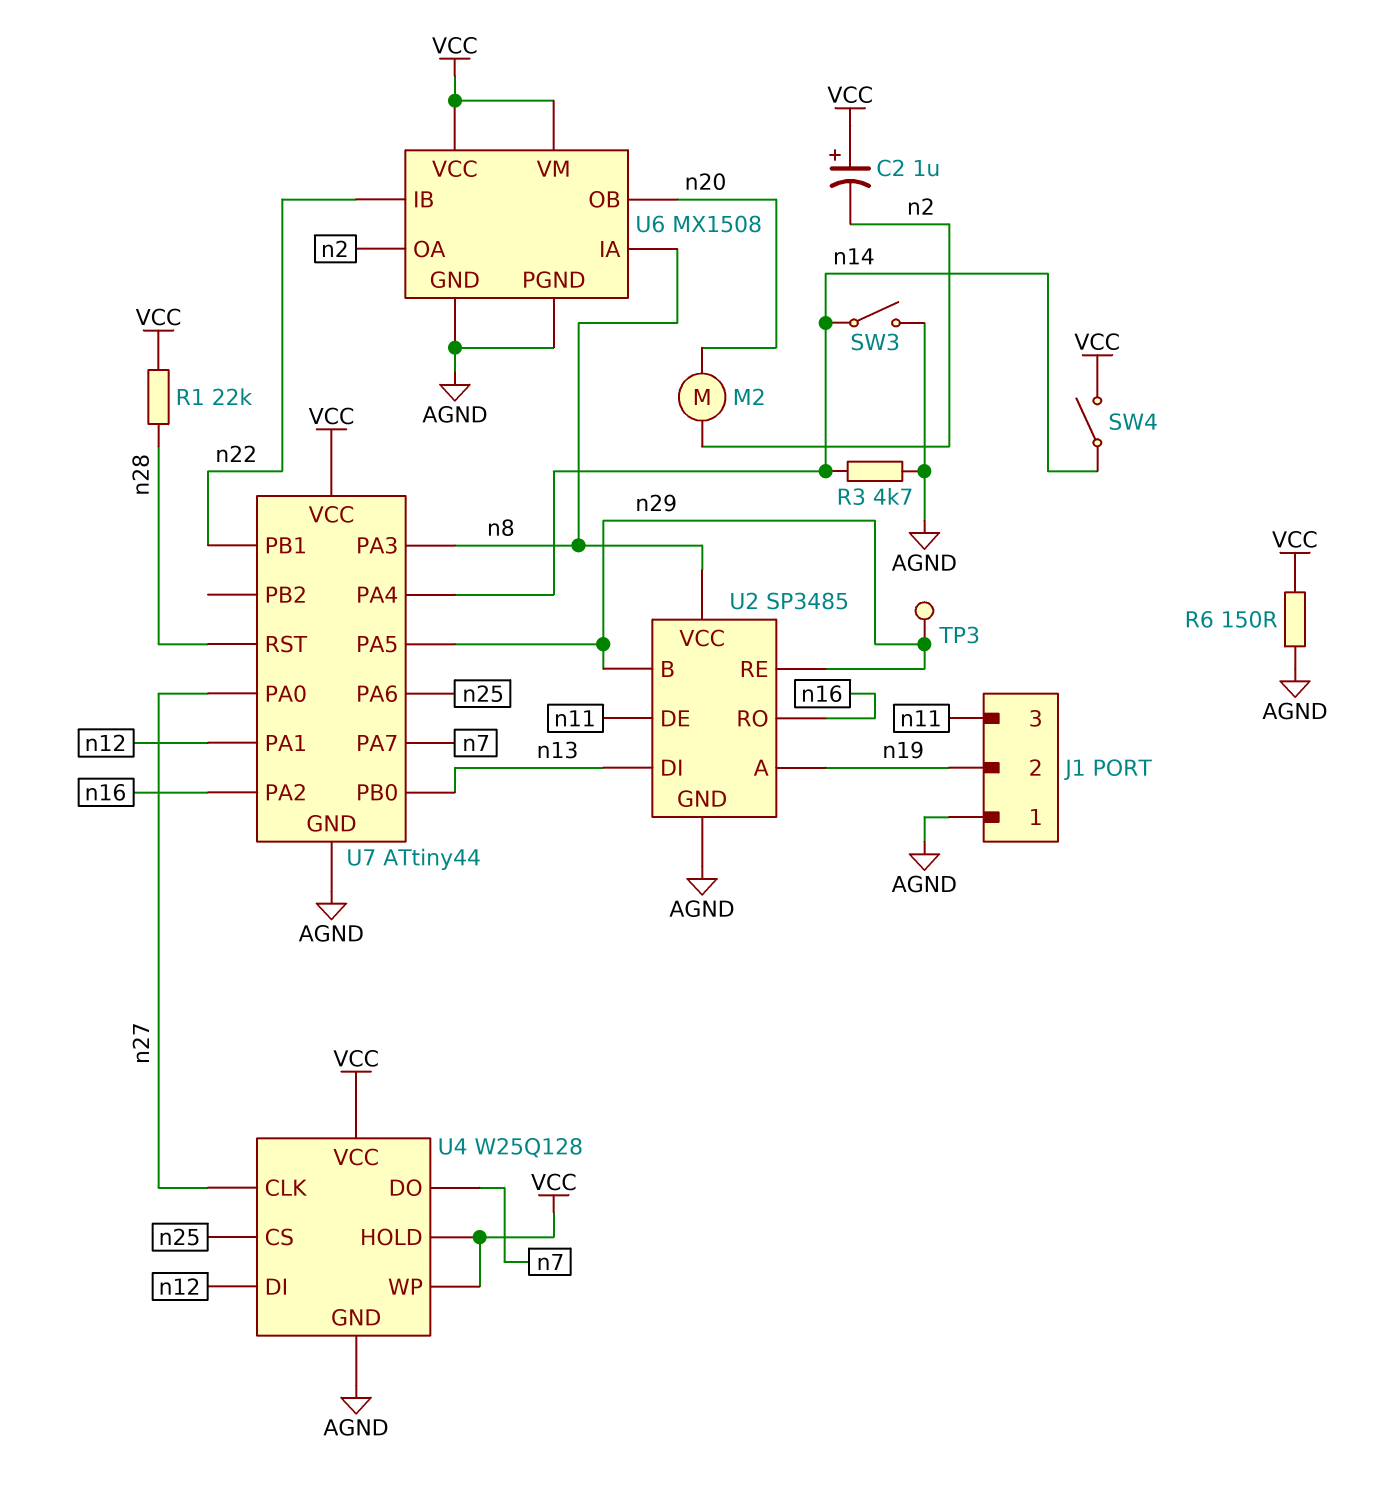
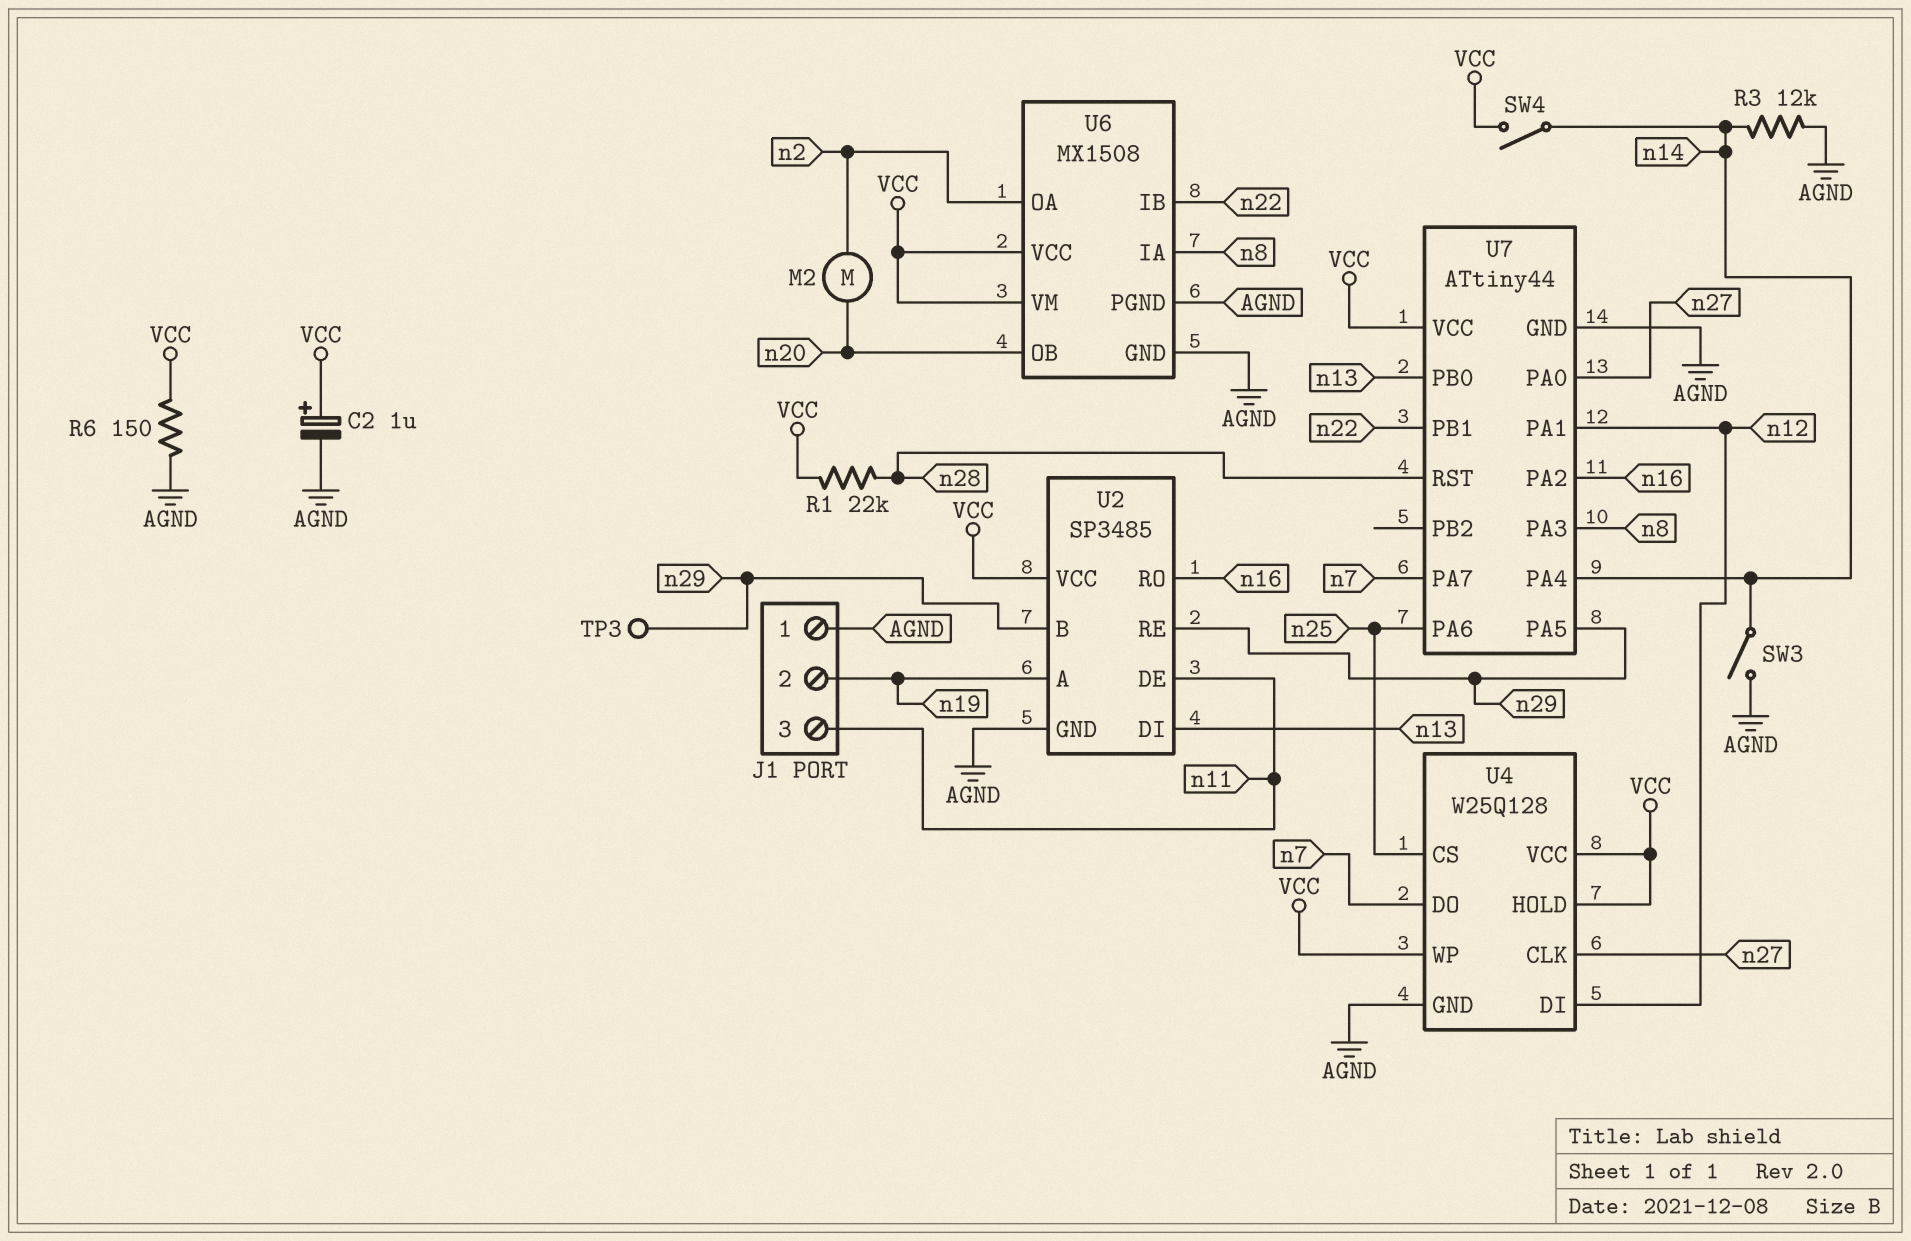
C2: 1uF (plus VCC, minus n2) -> 1uF (plus VCC, minus AGND)
R3: 4.7k (AGND, n14) -> 12k (AGND, n14)
U2 pin VCC: n8 -> VCC

